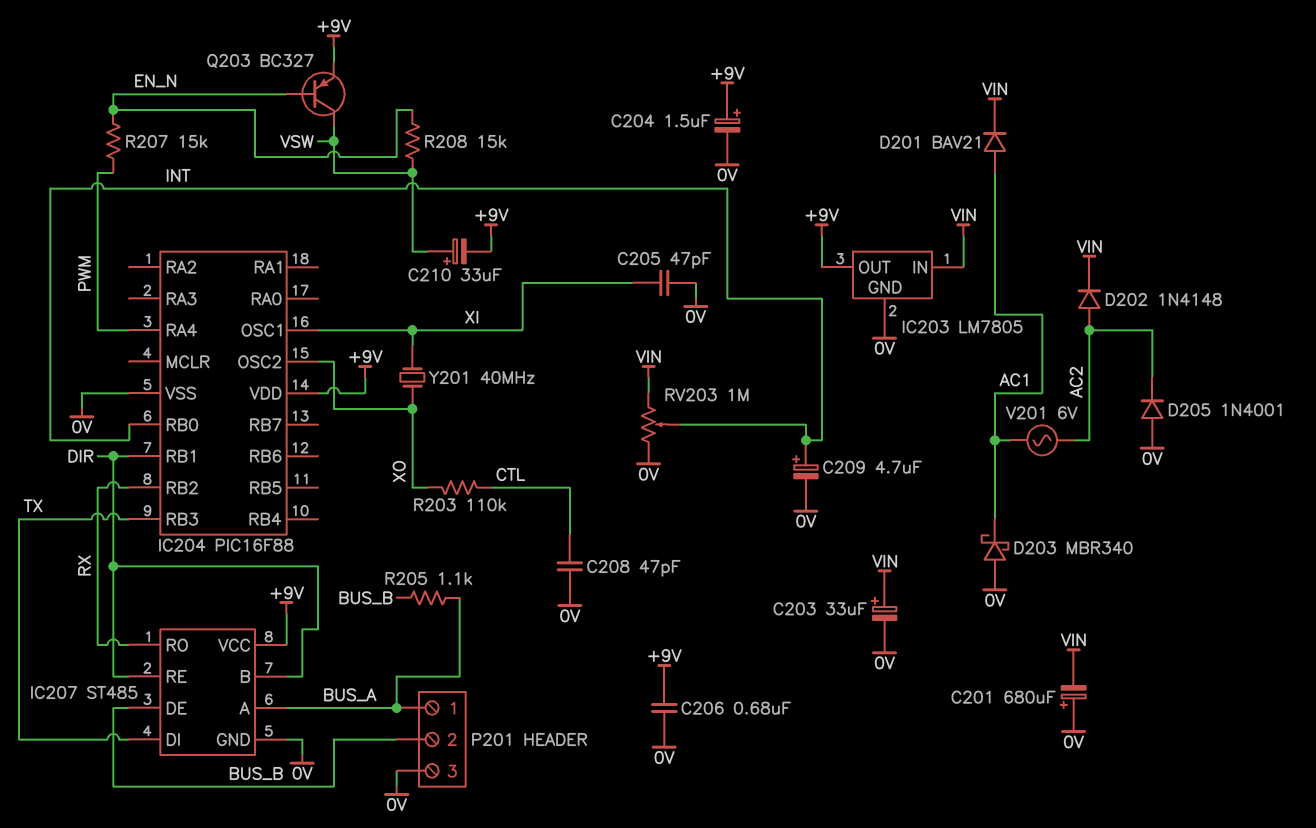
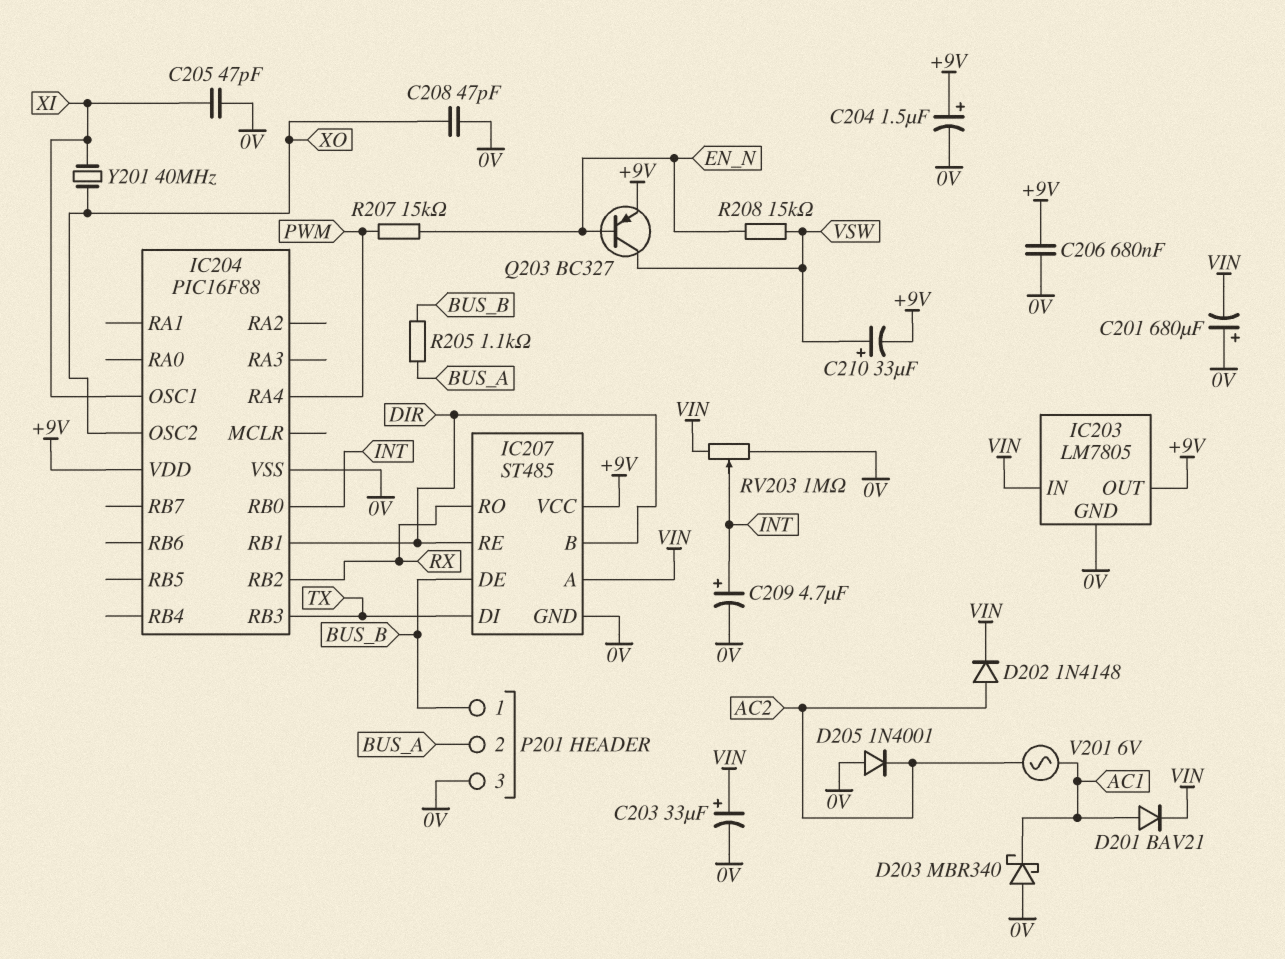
C208: 47pF (0V, CTL) -> 47pF (0V, XO)
IC207 pin A: BUS_A -> VIN
P201 pin 1: BUS_A -> BUS_B
P201 pin 2: BUS_B -> BUS_A
R203: 110k (CTL, XO) -> none

